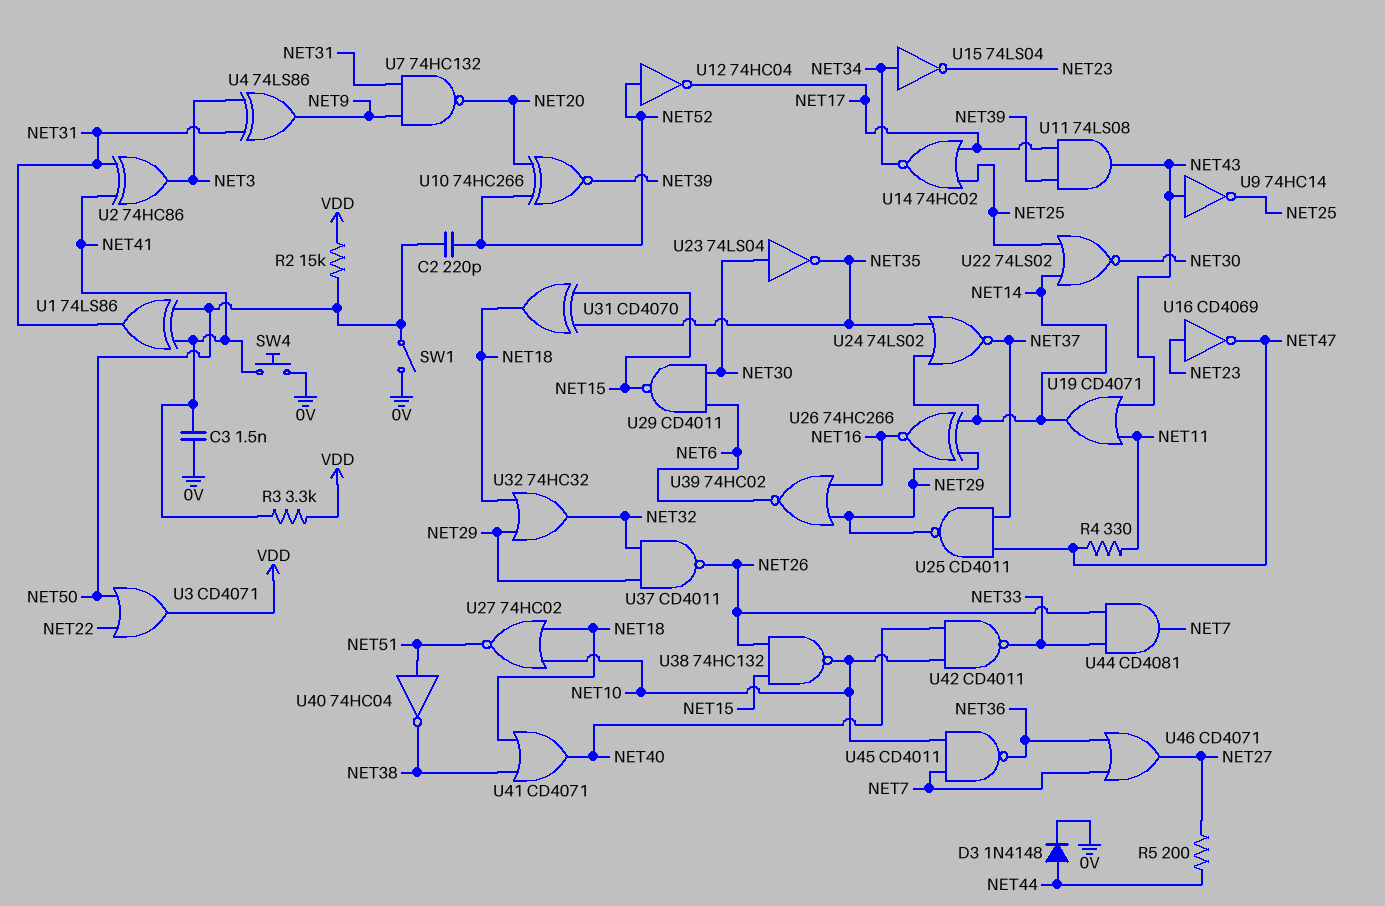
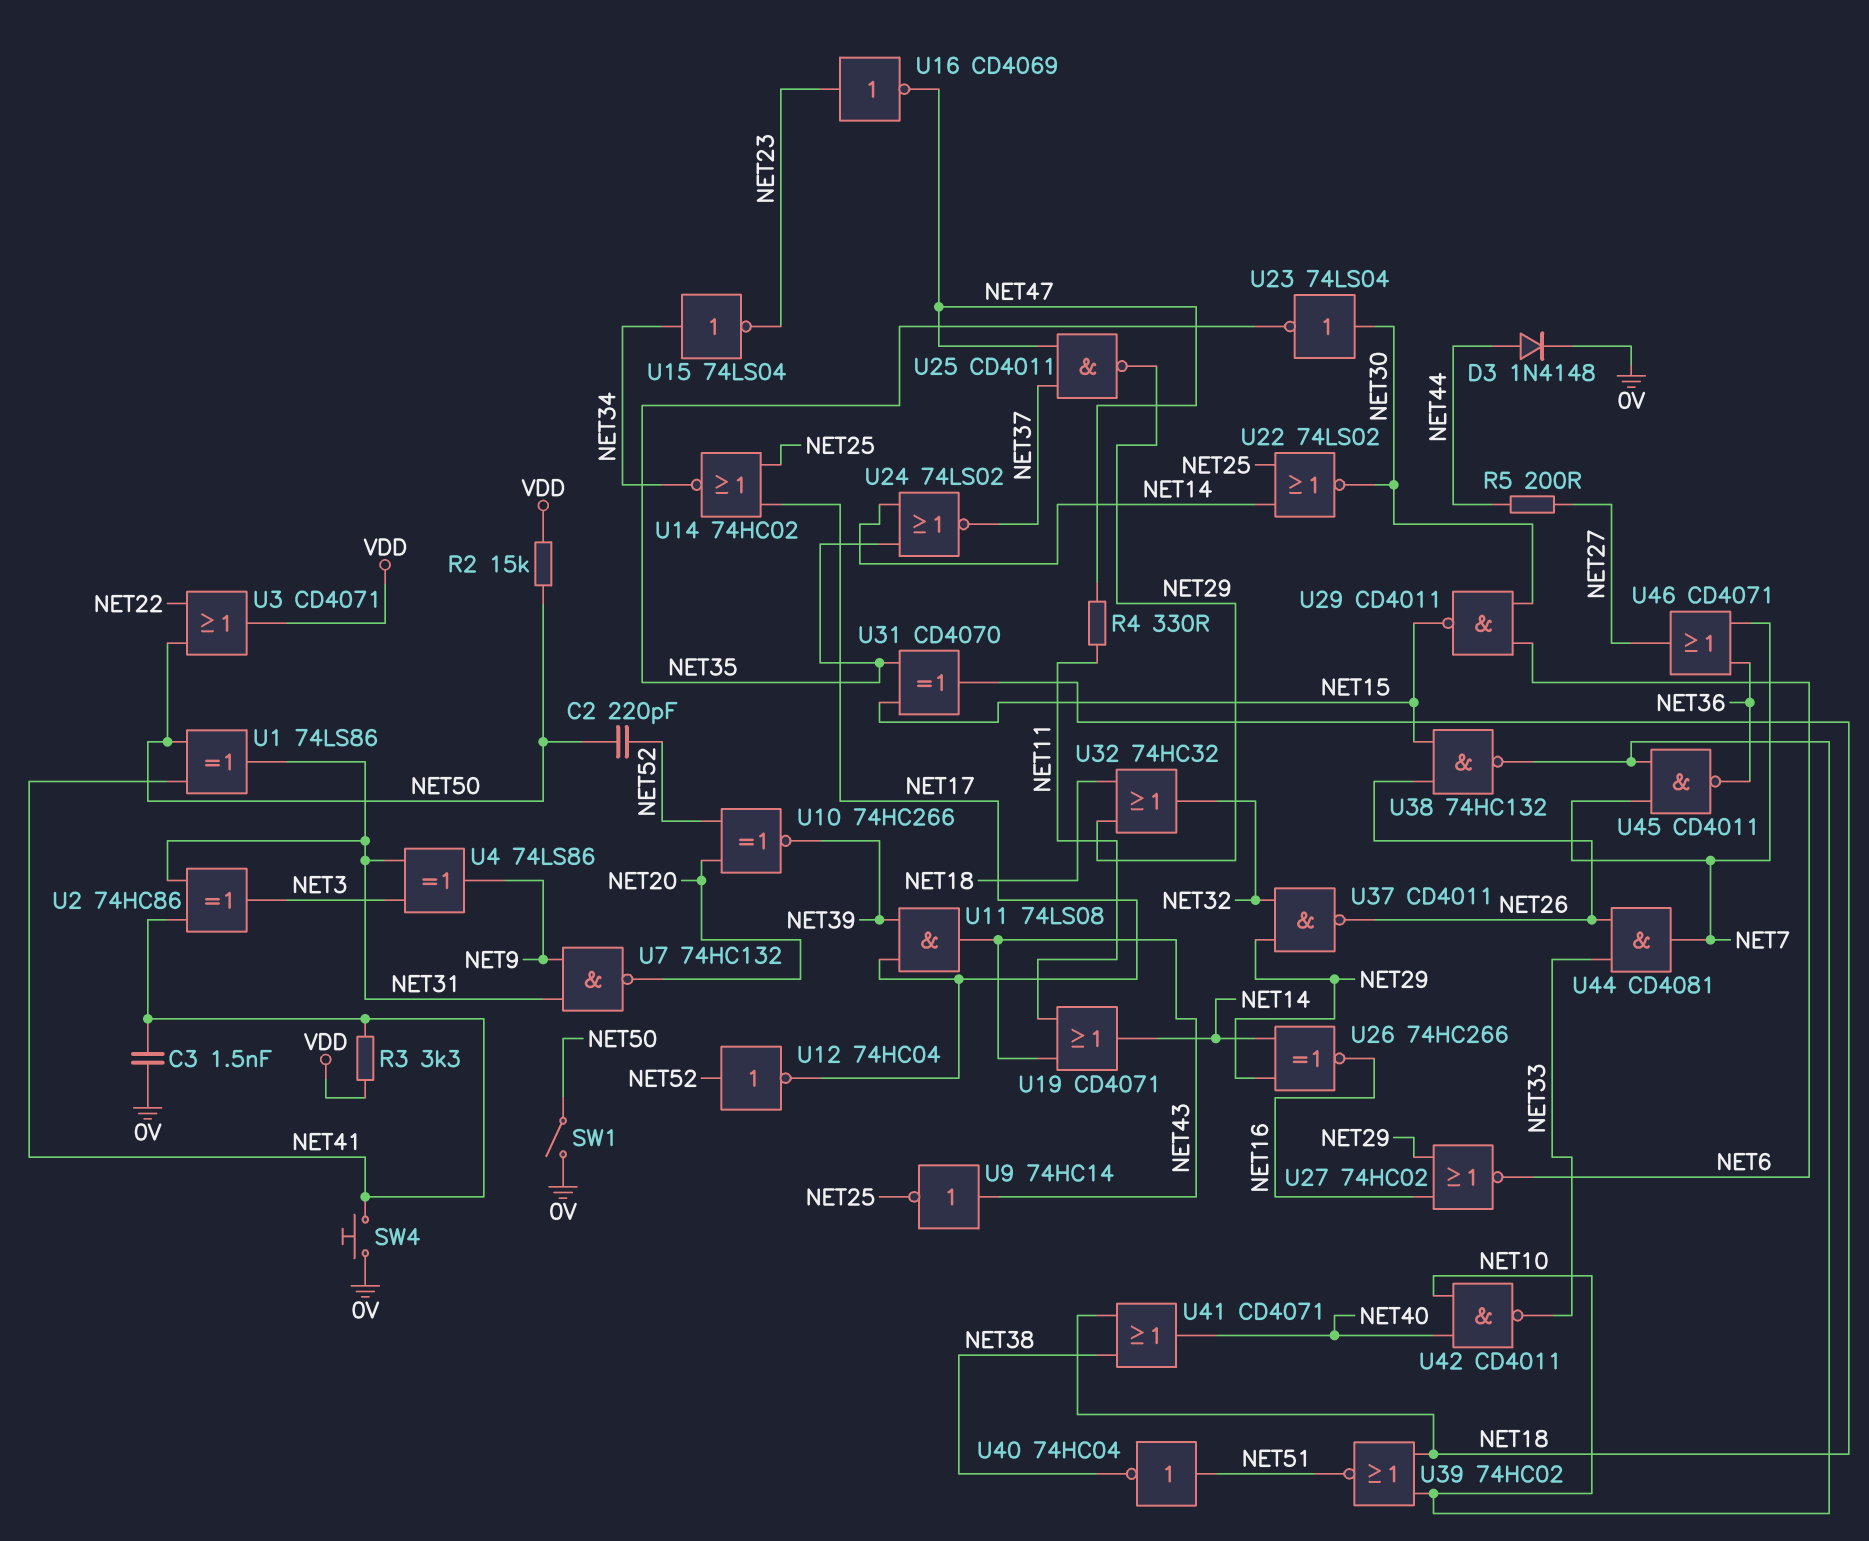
U27: NOR 74HC02 (in NET10, in NET18, out NET51) -> NOR 74HC02 (in NET16, in NET29, out NET6)
U39: NOR 74HC02 (in NET16, in NET29, out NET6) -> NOR 74HC02 (in NET10, in NET18, out NET51)

